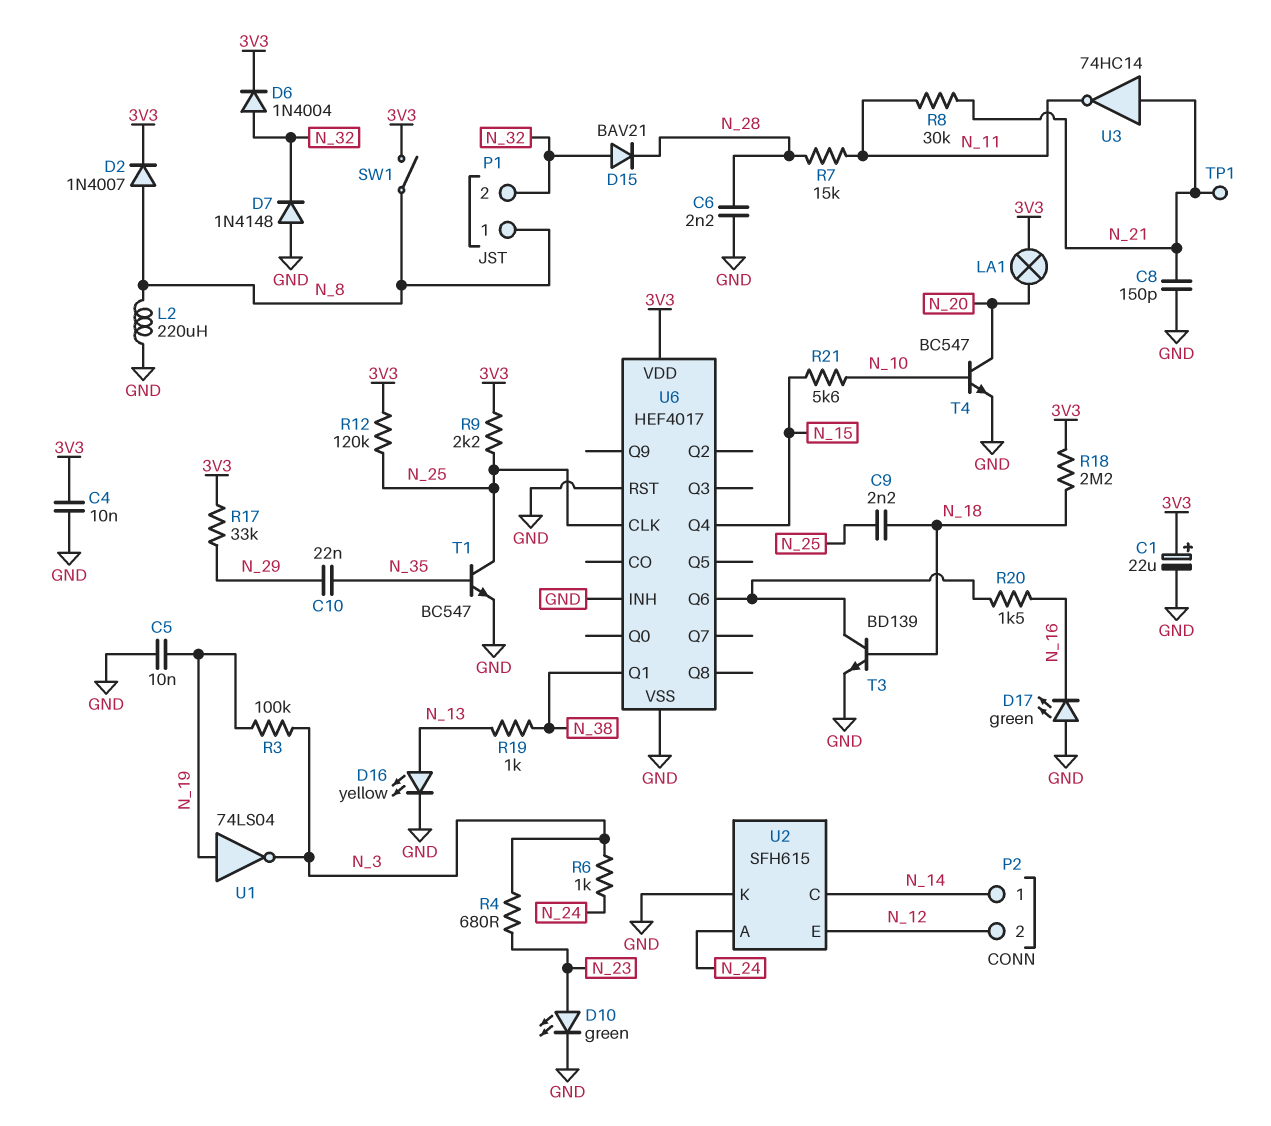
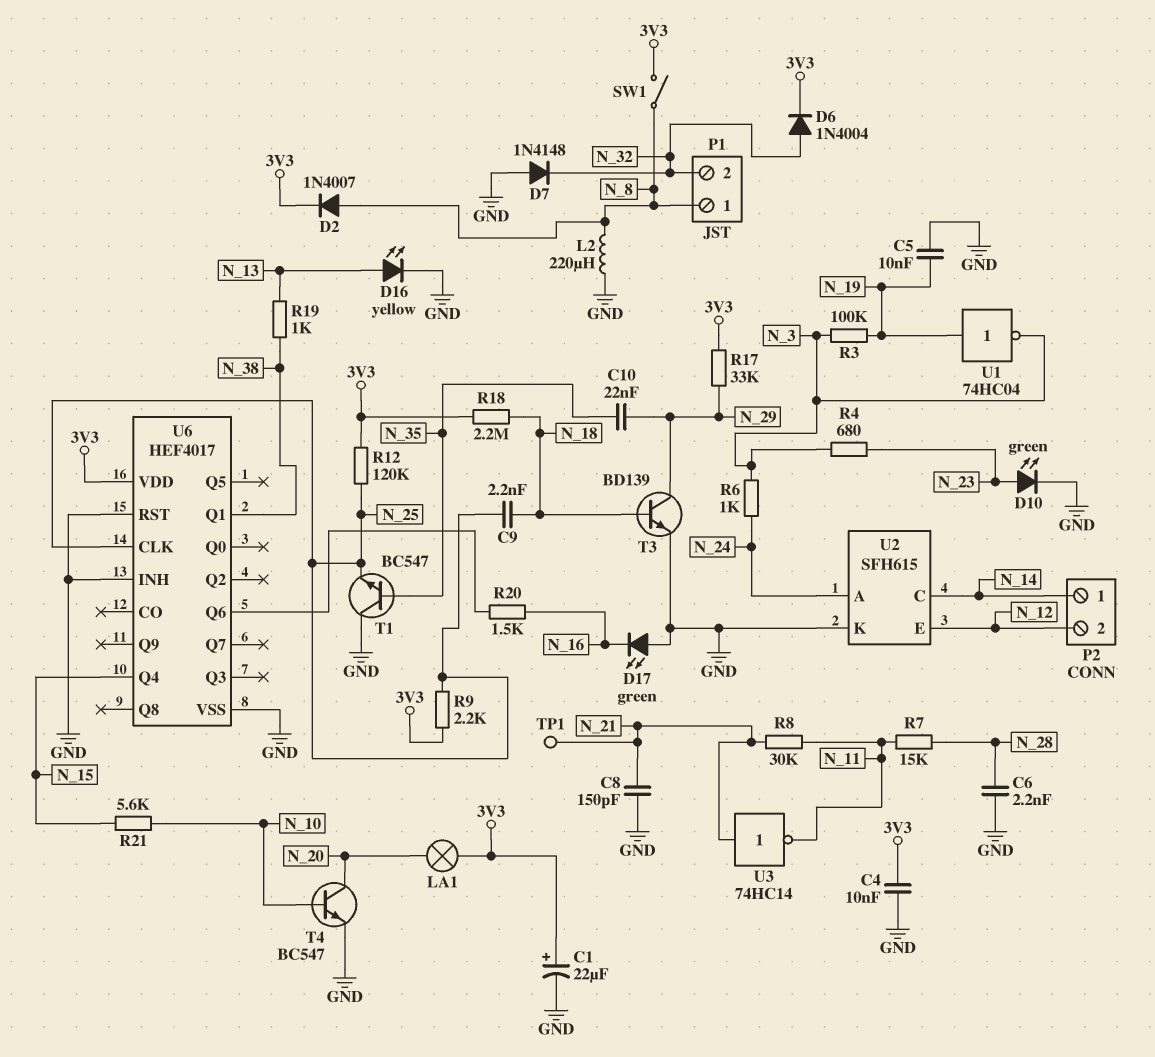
D15: diode BAV21 (A N_32, K N_28) -> none
T1: NPN BC547 (B N_35, C N_25, E GND) -> NPN BC547 (B N_35, C GND, E N_25)
T3: NPN BD139 (B N_18, C U6/Q6, E GND) -> NPN BD139 (B N_18, C N_29, E GND)
U1: NOT 74LS04 (in N_19, out N_3) -> NOT 74HC04 (in N_19, out N_3)

